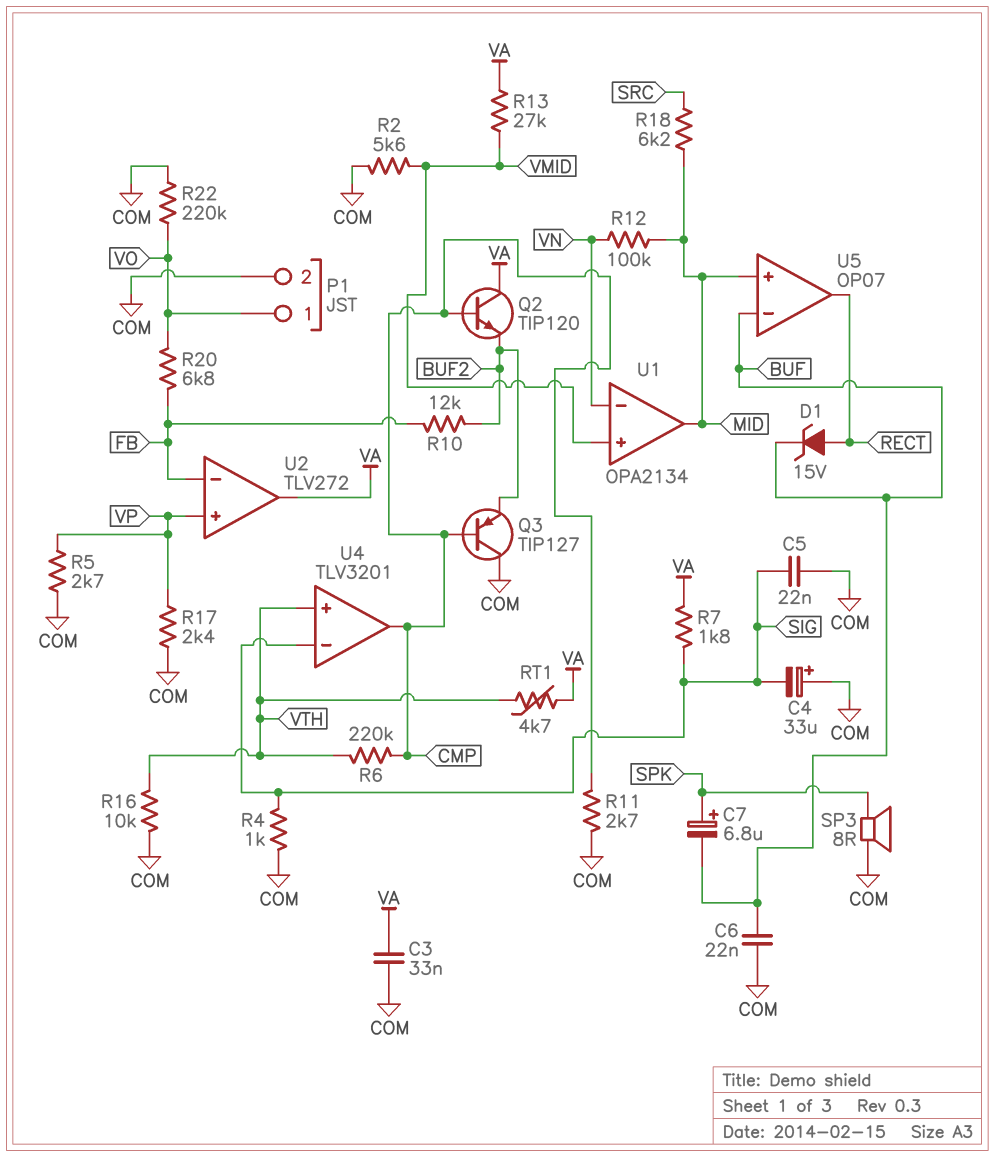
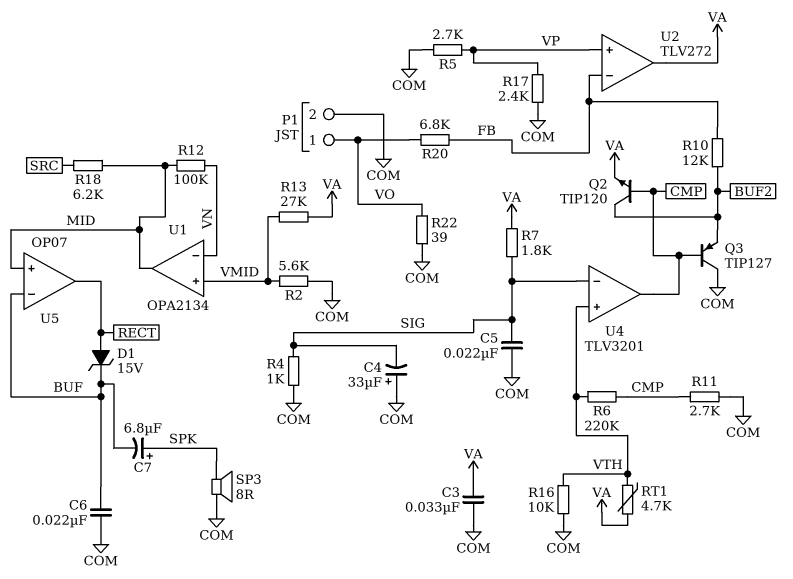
Q2: NPN TIP120 (B CMP, C VA, E BUF2) -> NPN TIP120 (B CMP, C BUF2, E VA)
R22: 220k (COM, VO) -> 39 (COM, VO)

